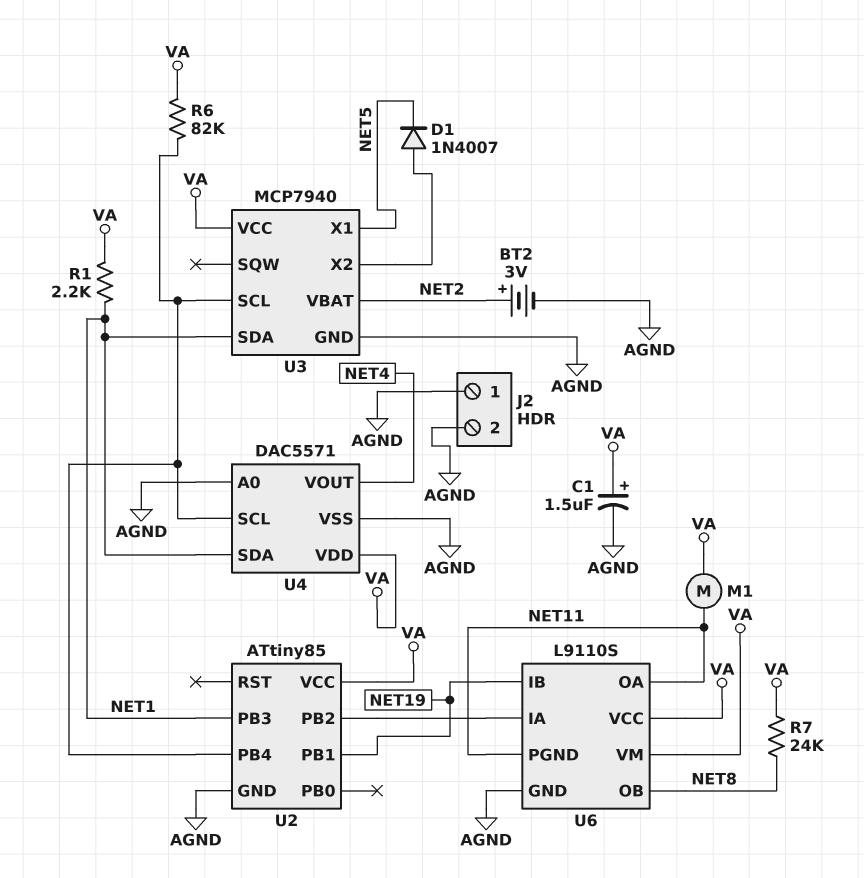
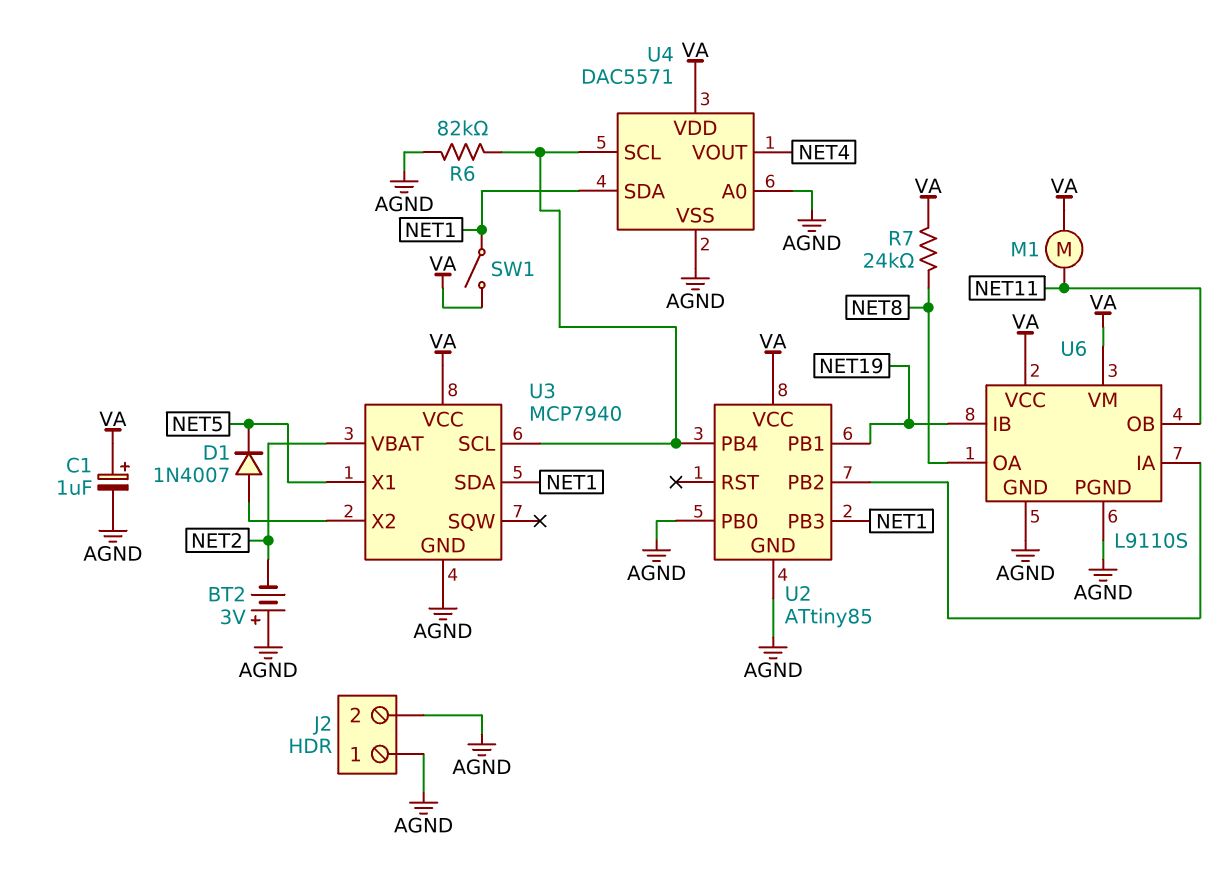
BT2: 3V (plus NET2, minus AGND) -> 3V (plus AGND, minus NET2)
C1: 1.5uF (plus VA, minus AGND) -> 1uF (plus VA, minus AGND)
R1: 2.2k (NET1, VA) -> none
R6: 82k (U2/PB4, VA) -> 82k (AGND, U2/PB4)
SW1: none -> switch (NET1, VA)
U2 pin PB0: none -> AGND
U6 pin OA: NET11 -> NET8
U6 pin OB: NET8 -> NET11
U6 pin PGND: NET11 -> AGND

